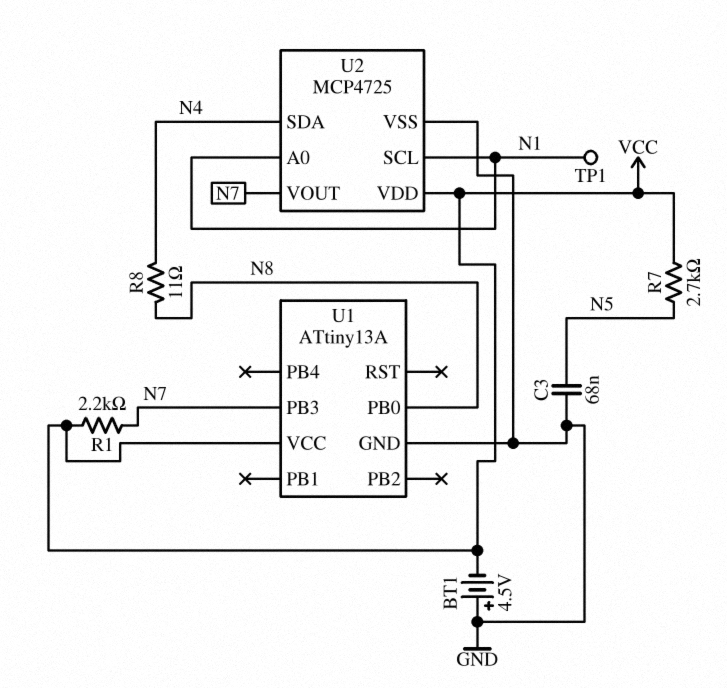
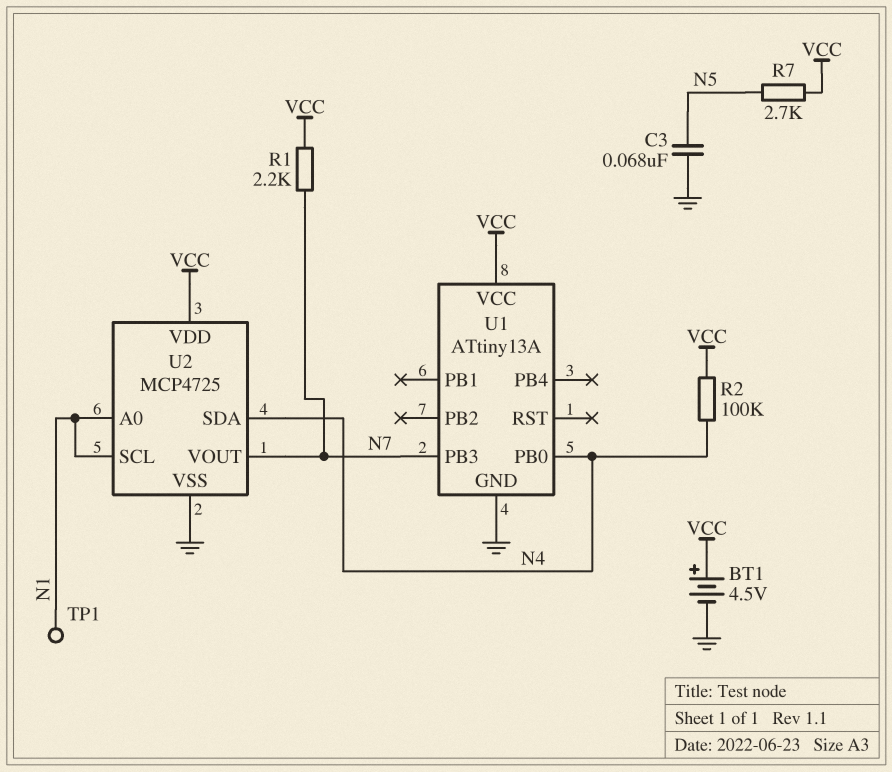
BT1: 4.5V (plus GND, minus VCC) -> 4.5V (plus VCC, minus GND)
R2: none -> 100k (N4, VCC)
R8: 11 (N4, N8) -> none
U1 pin PB0: N8 -> N4

